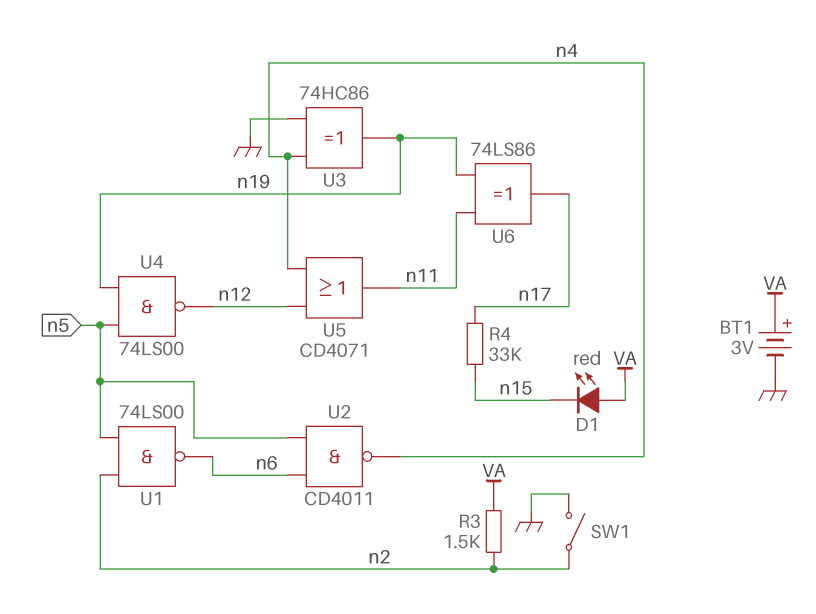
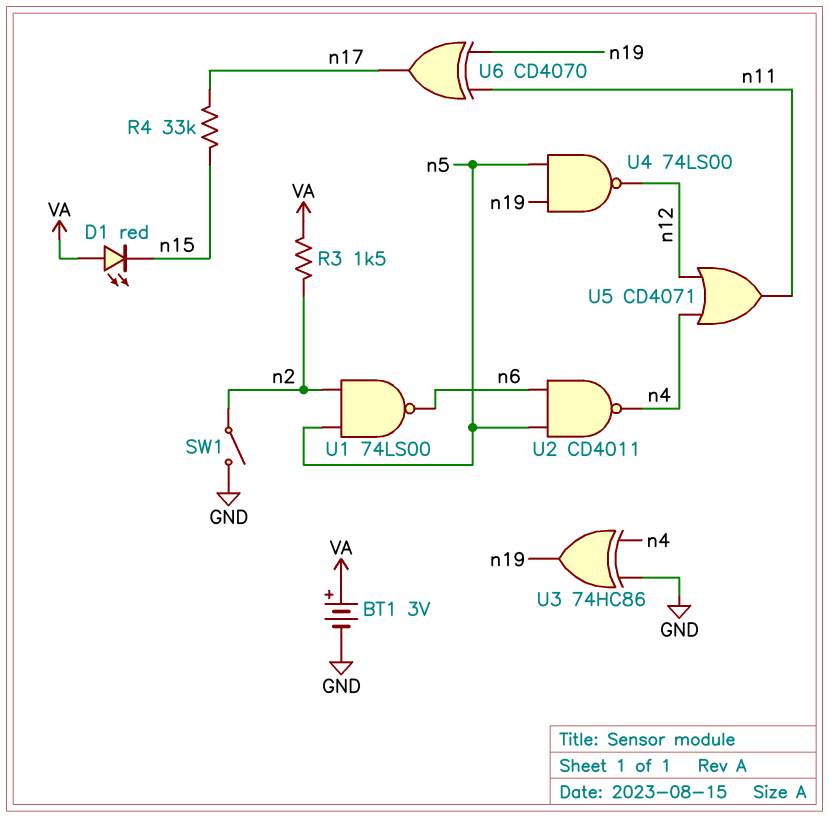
U6: XOR 74LS86 (in n11, in n19, out n17) -> XOR CD4070 (in n11, in n19, out n17)

